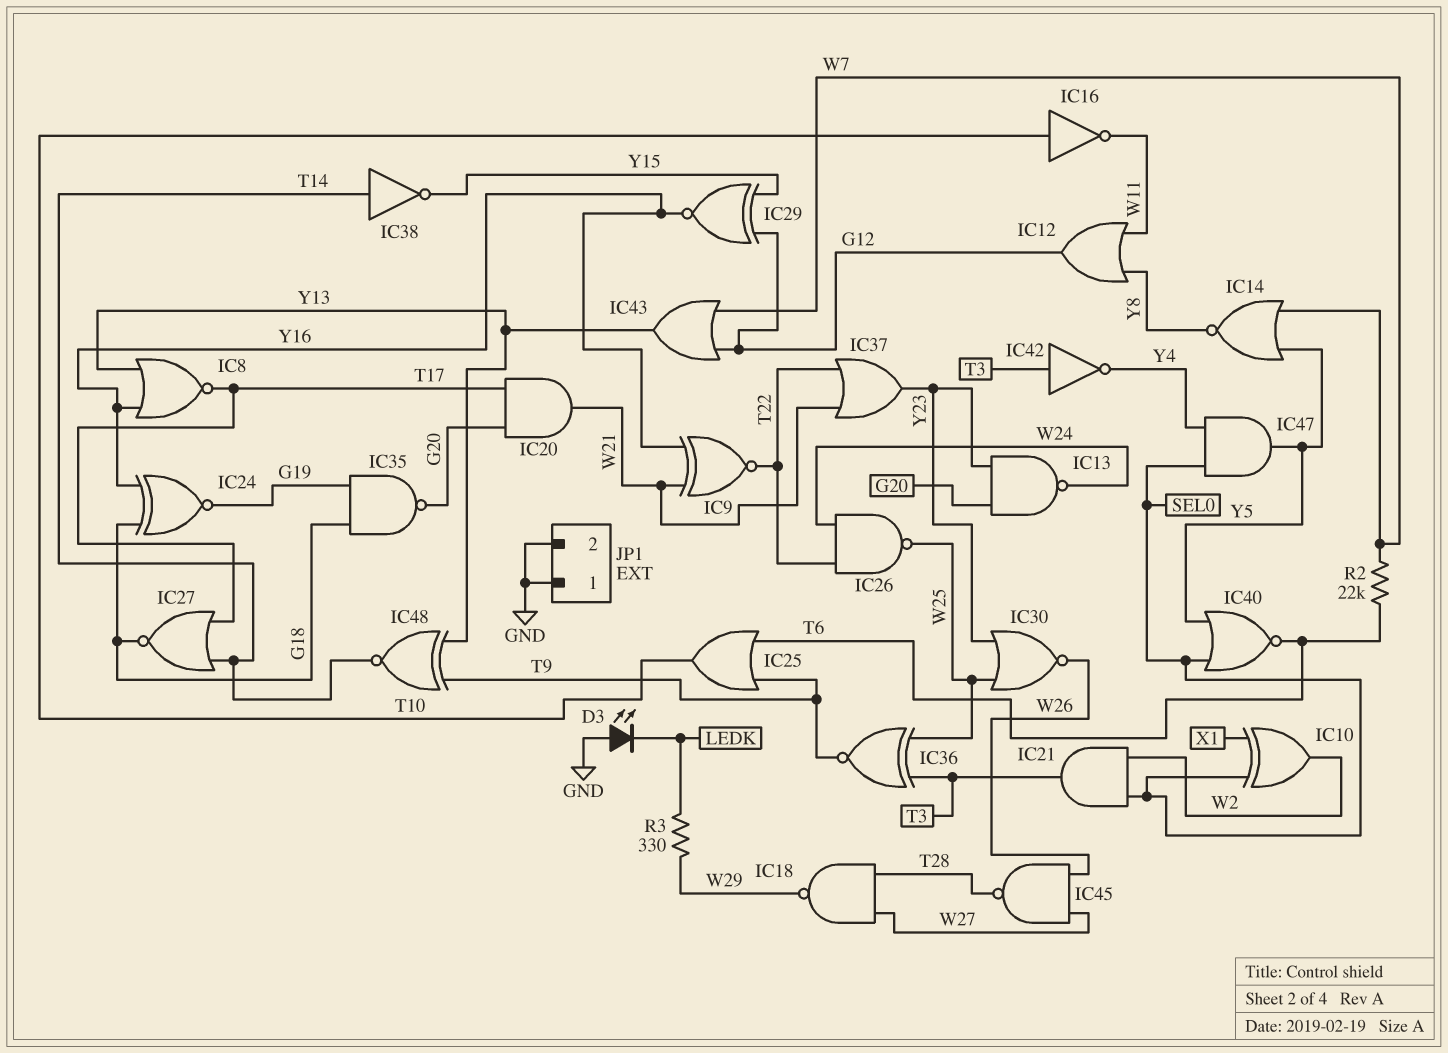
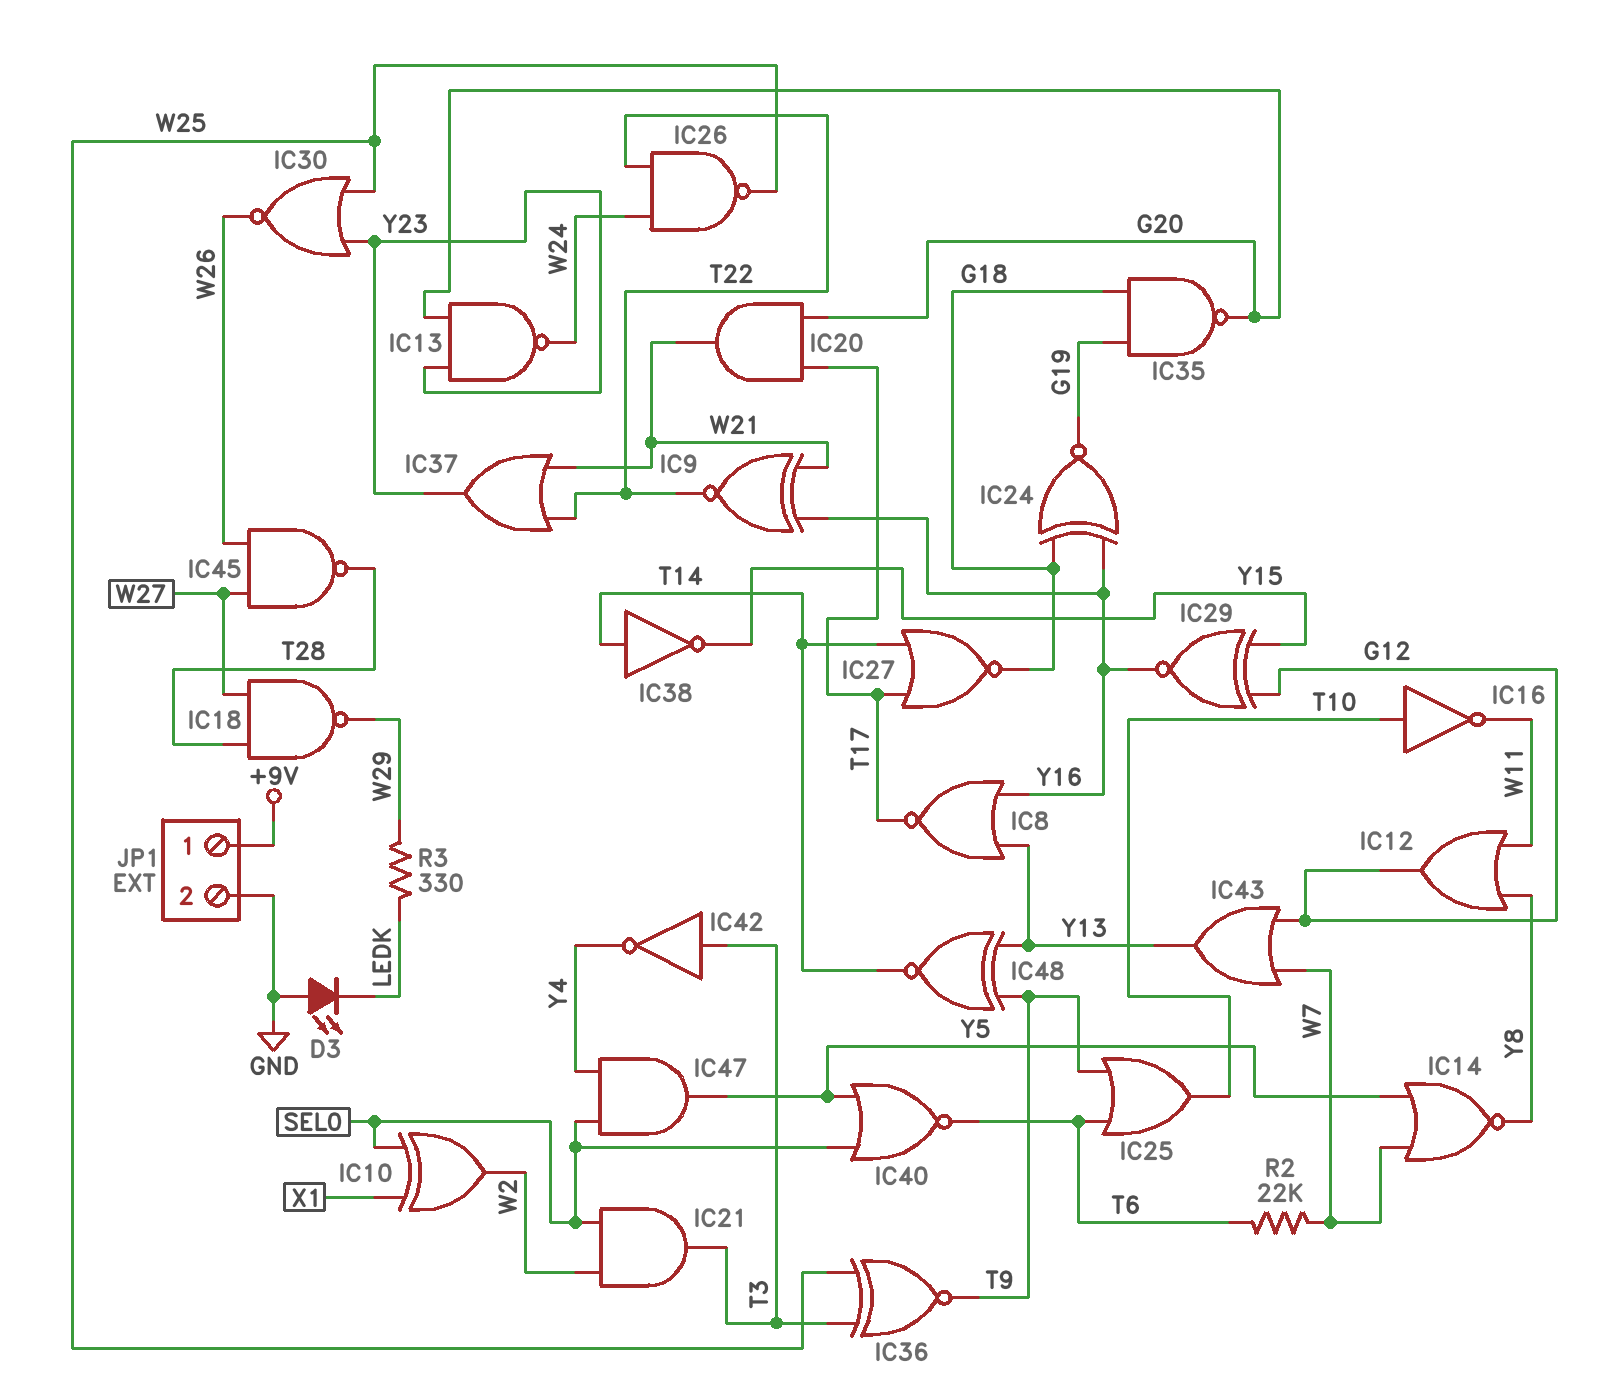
JP1 pin 1: GND -> +9V

